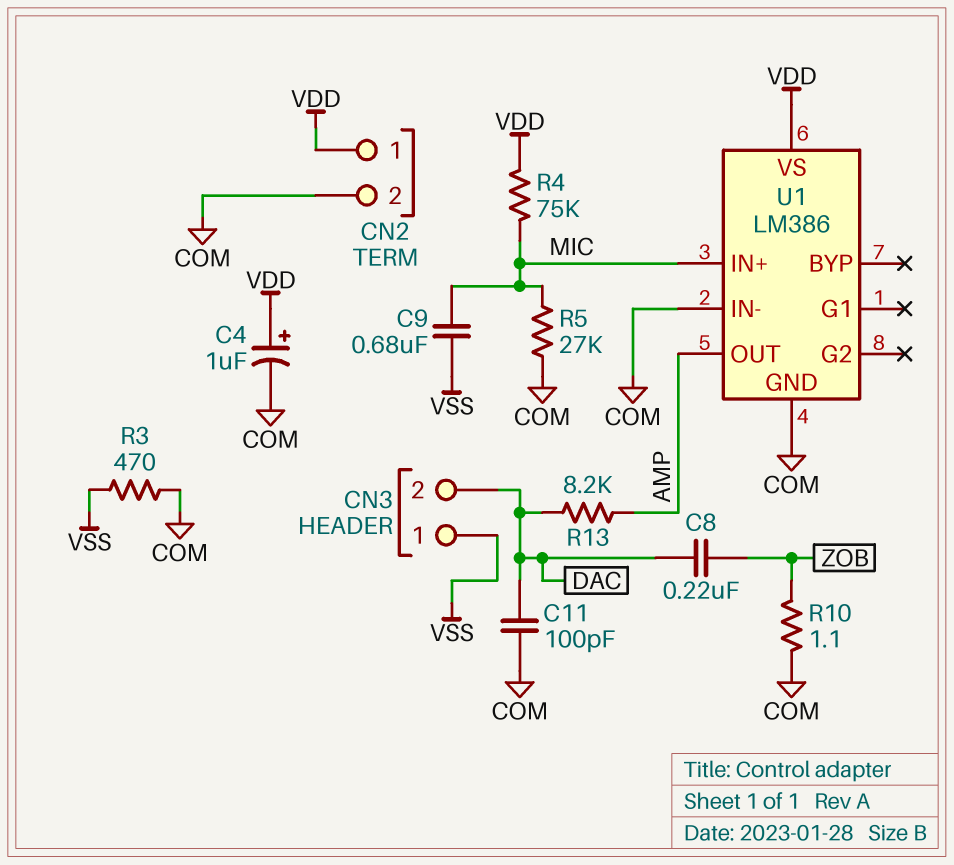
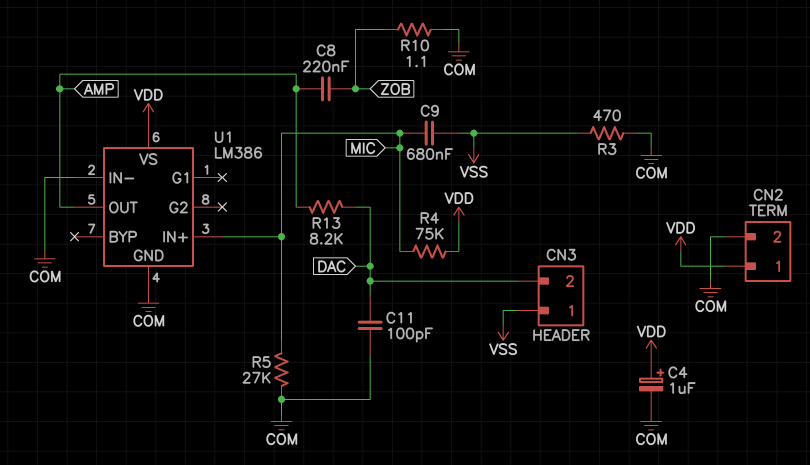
C8: 220nF (DAC, ZOB) -> 220nF (AMP, ZOB)

